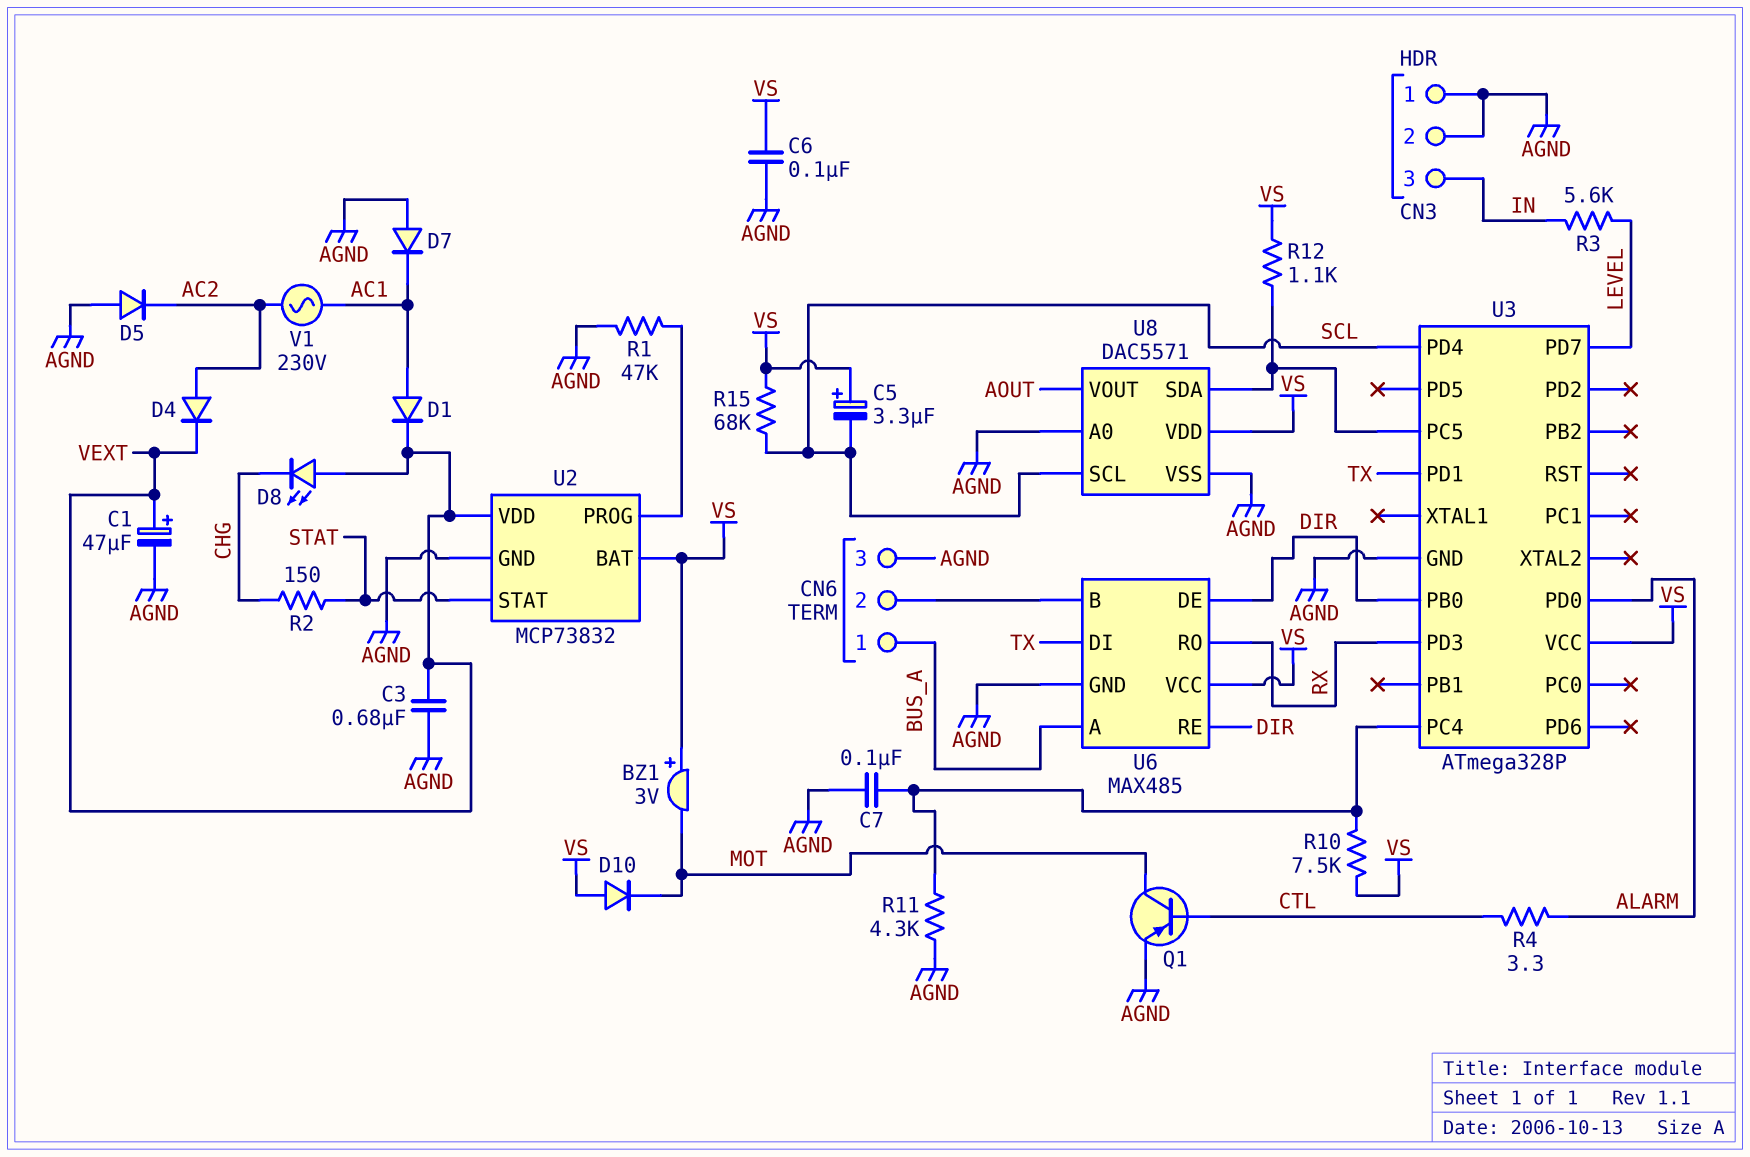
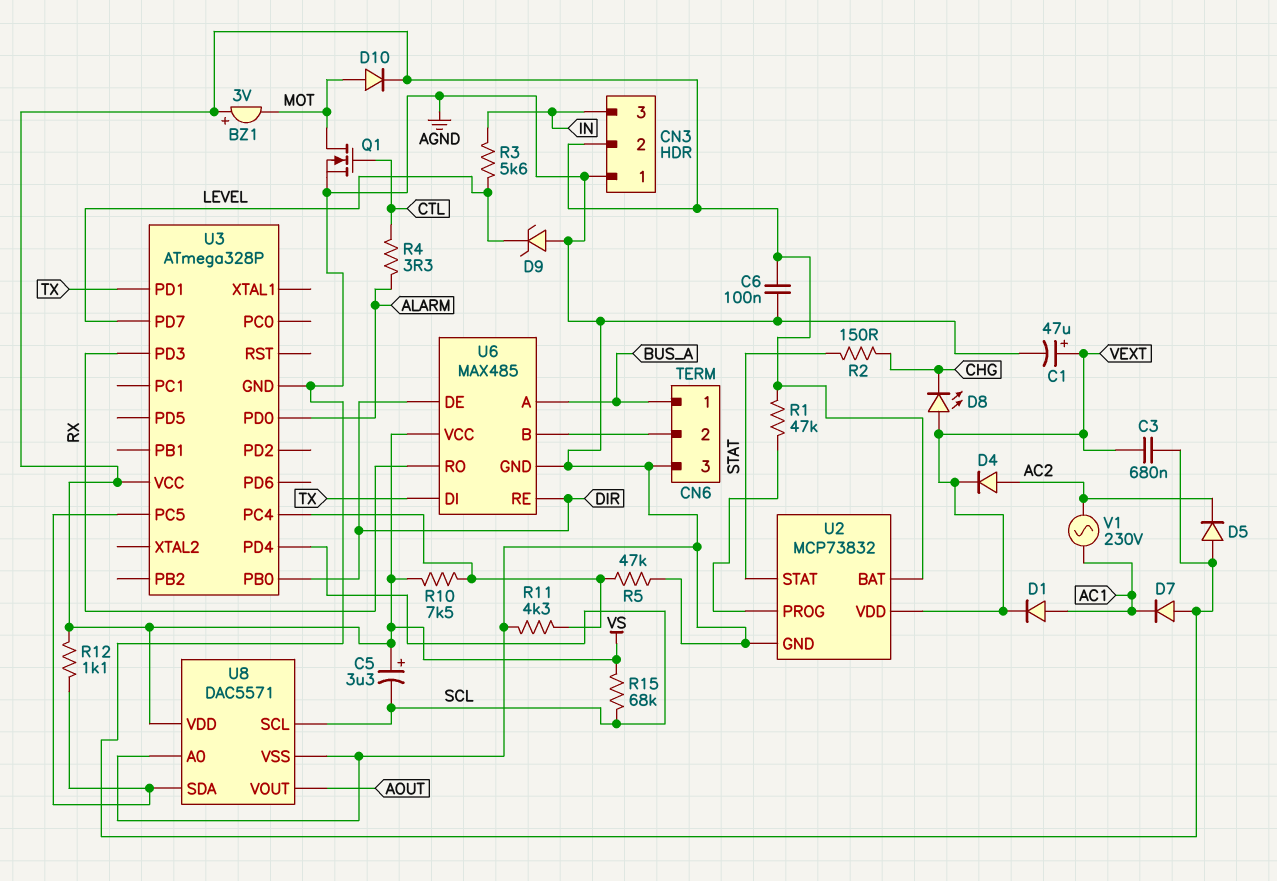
C7: 100nF (AGND, U3/PC4) -> none
CN3 pin 2: AGND -> VS
D9: none -> zener (A AGND, K LEVEL)
D10: diode (A VS, K MOT) -> diode (A MOT, K VS)
Q1: PNP (B CTL, C MOT, E AGND) -> NMOS (G CTL, D MOT, S AGND)
R1: 47k (AGND, U2/PROG) -> 47k (U2/PROG, VS)
R5: none -> 47k (AGND, U3/PC4)

